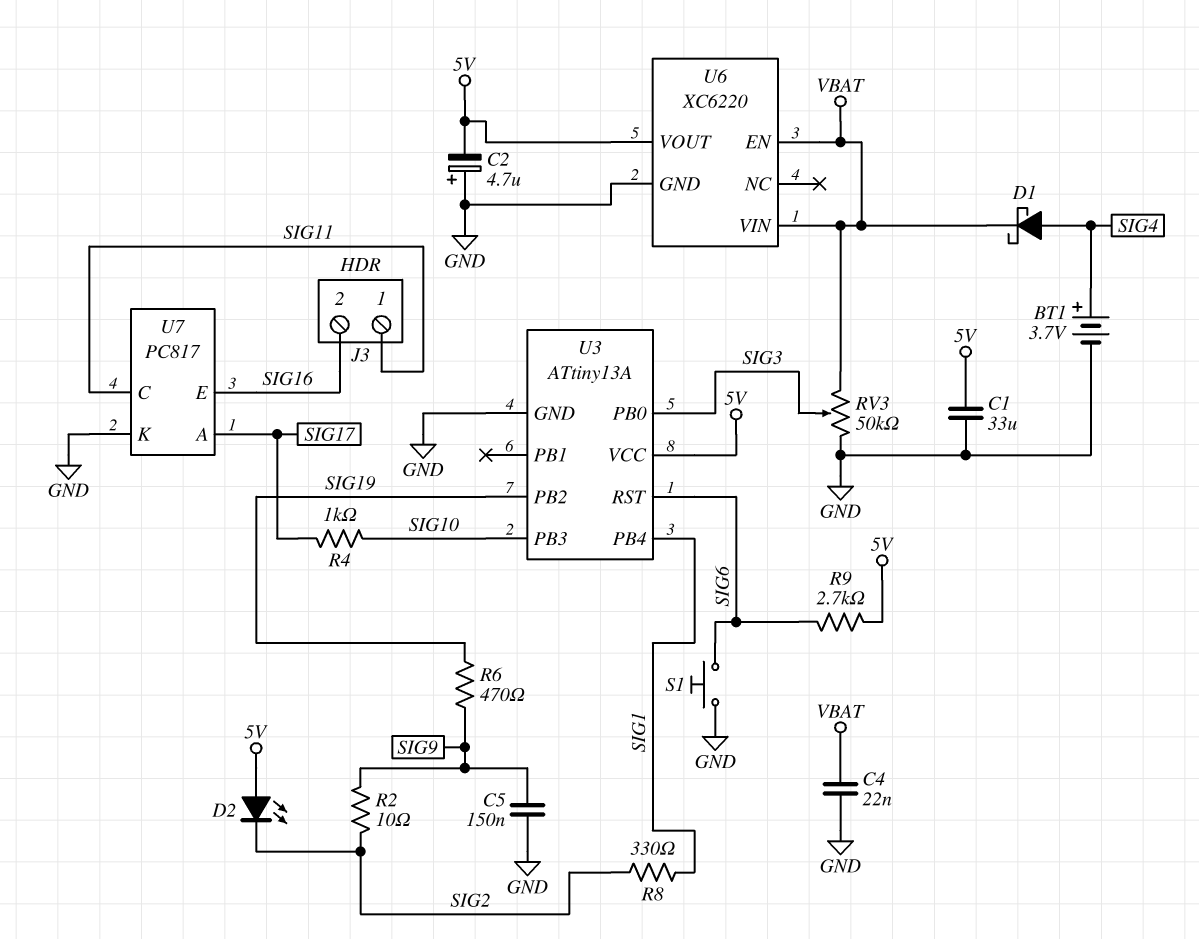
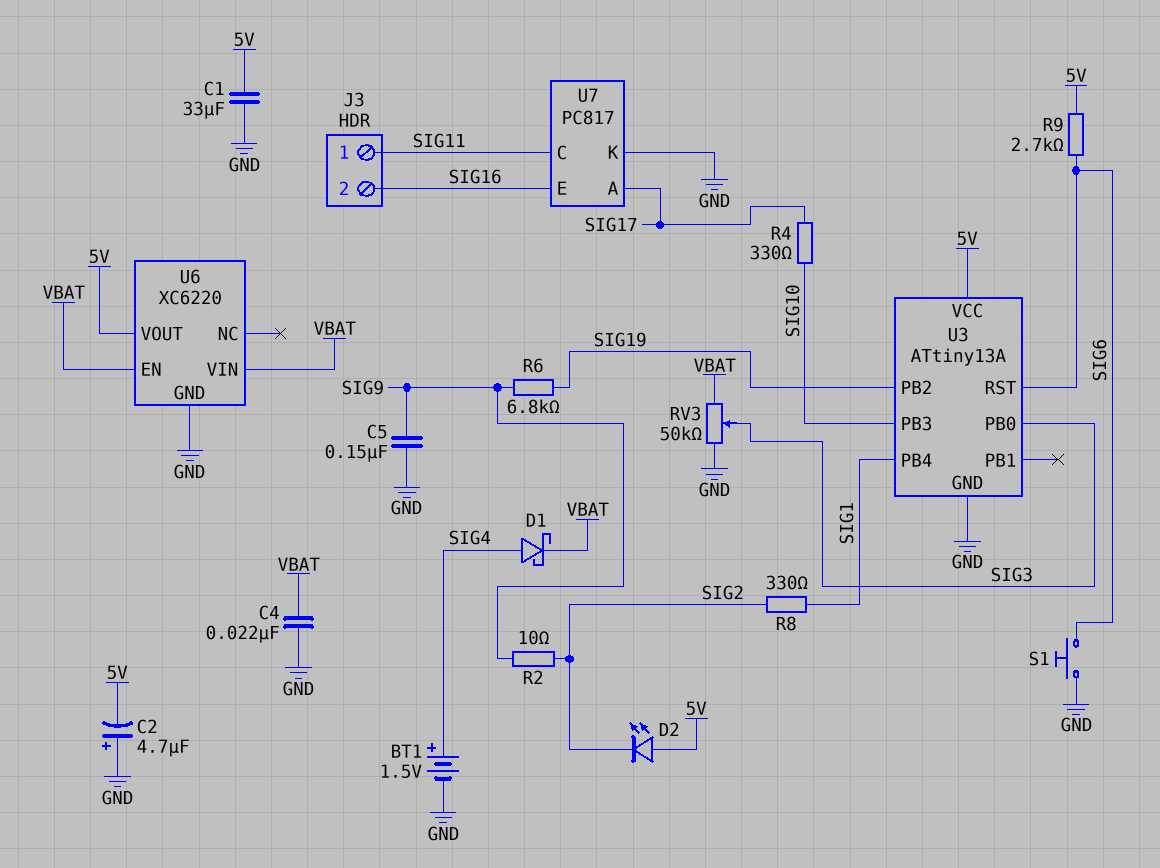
BT1: 3.7V (plus SIG4, minus GND) -> 1.5V (plus SIG4, minus GND)
R4: 1k (SIG10, SIG17) -> 330 (SIG10, SIG17)
R6: 470 (SIG9, SIG19) -> 6.8k (SIG9, SIG19)

